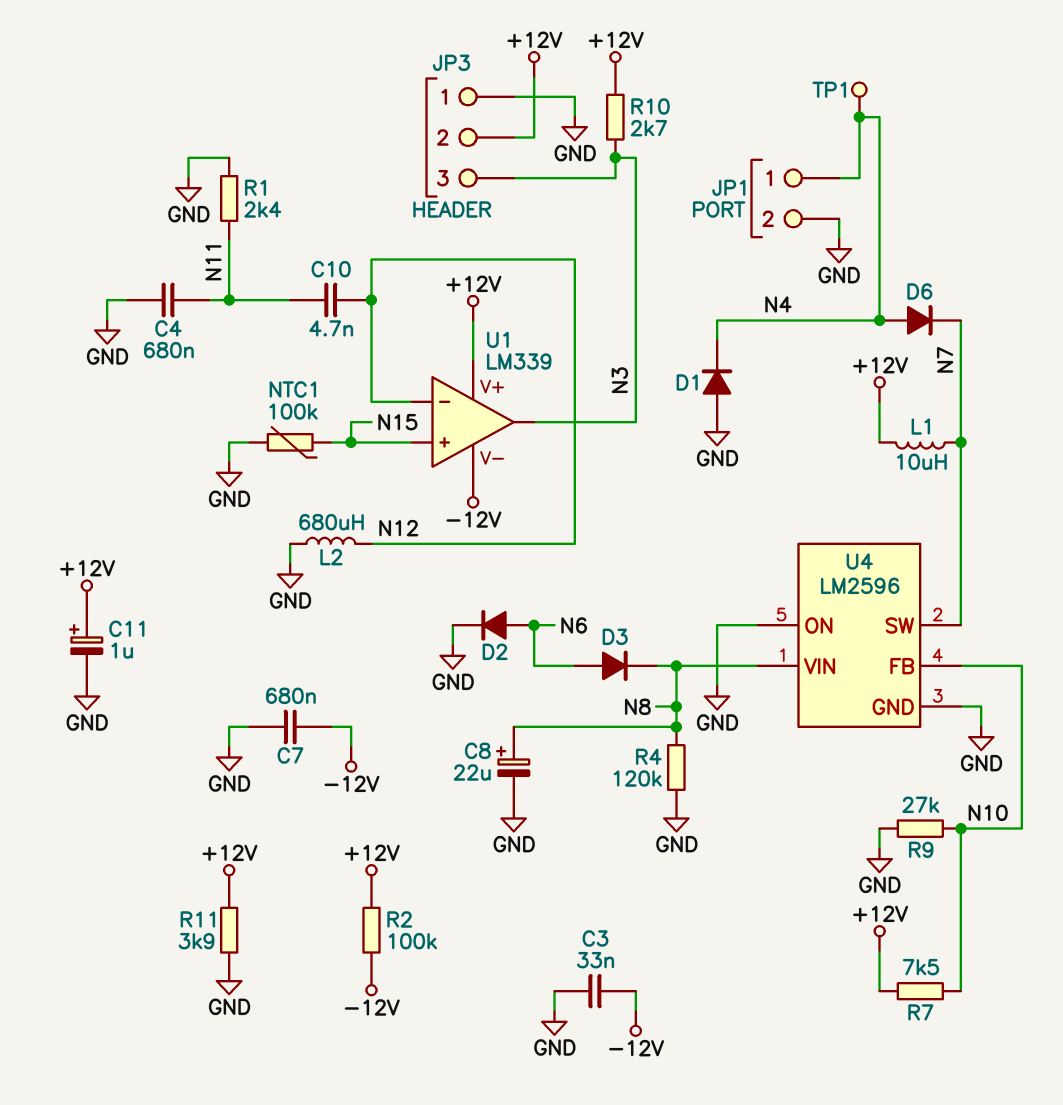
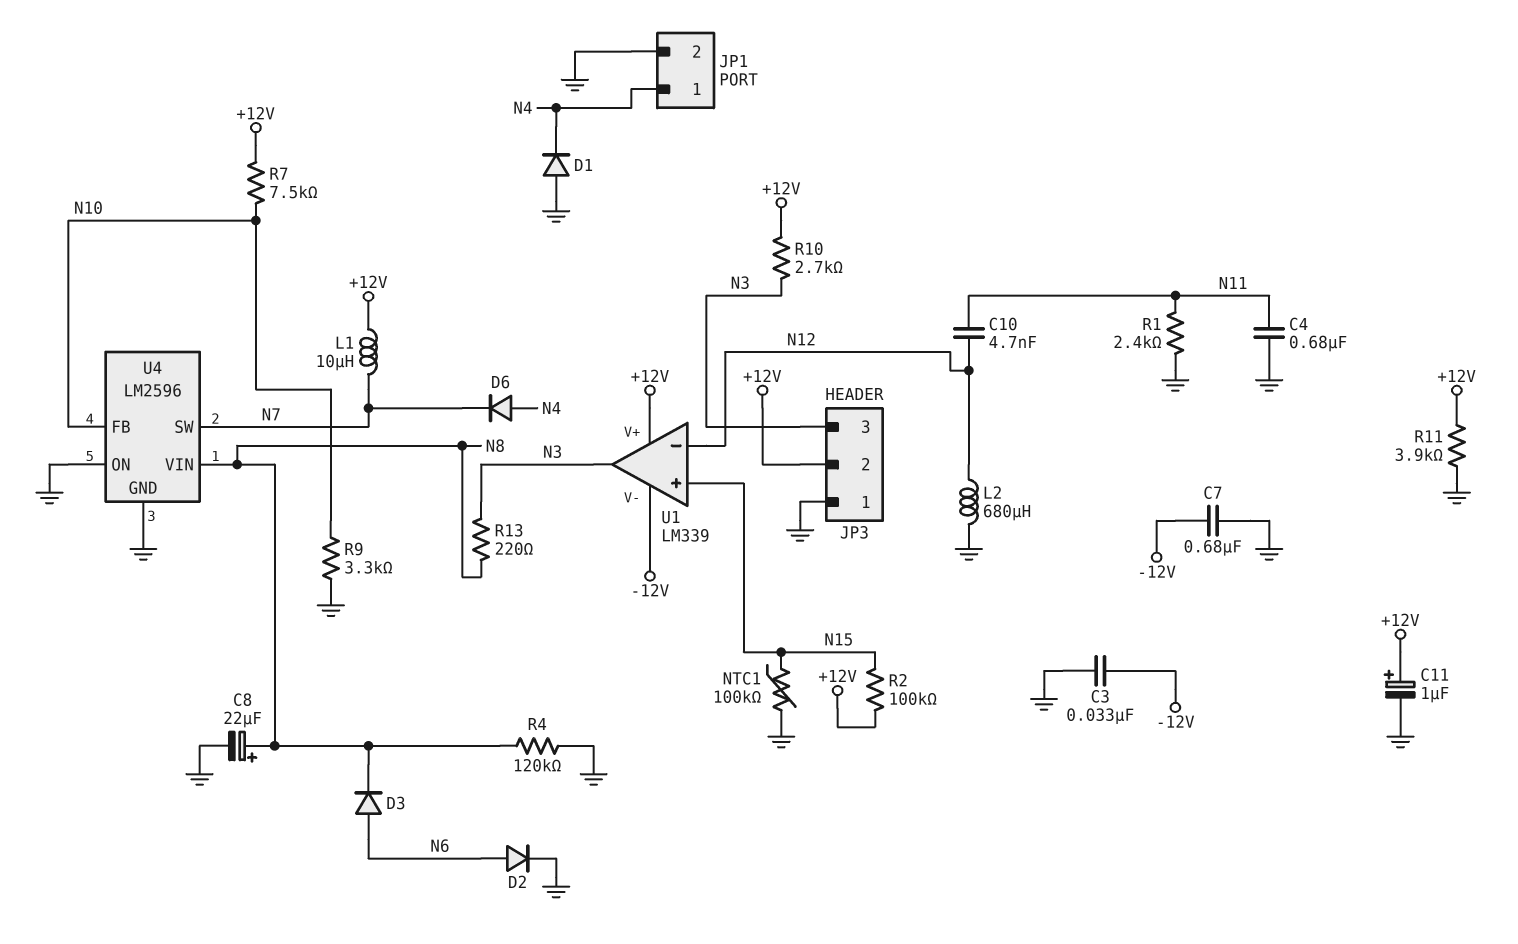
R2: 100k (+12V, -12V) -> 100k (+12V, N15)
R9: 27k (GND, N10) -> 3.3k (GND, N10)
R13: none -> 220 (N3, N8)
TP1: test point (N4) -> none

